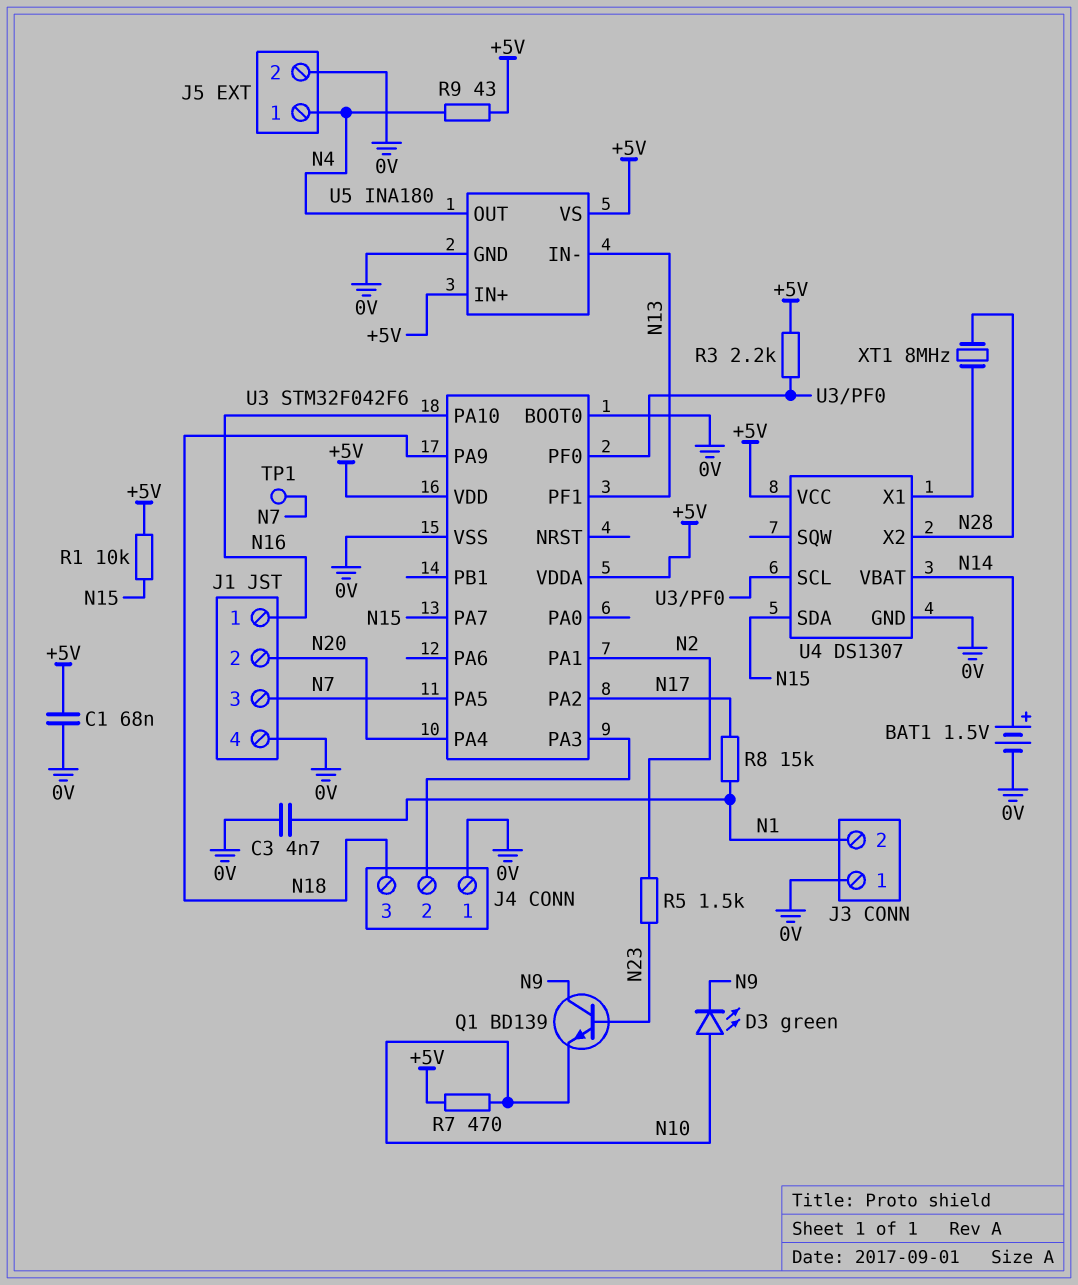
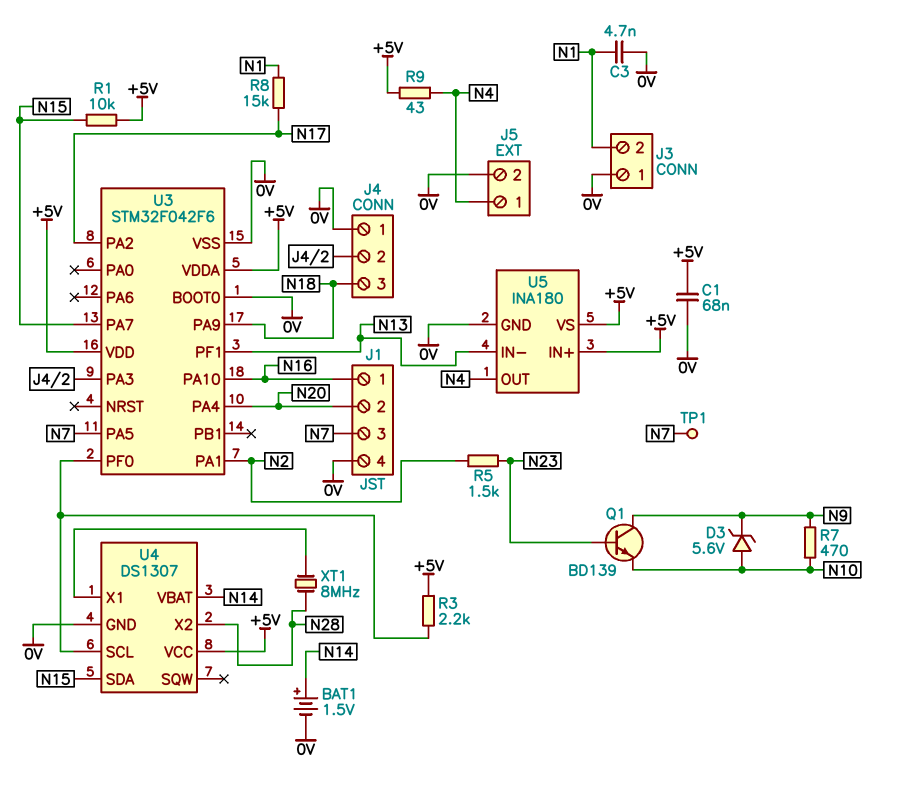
D3: LED green (A N10, K N9) -> zener 5.6V (A N10, K N9)
R7: 470 (+5V, N10) -> 470 (N9, N10)

